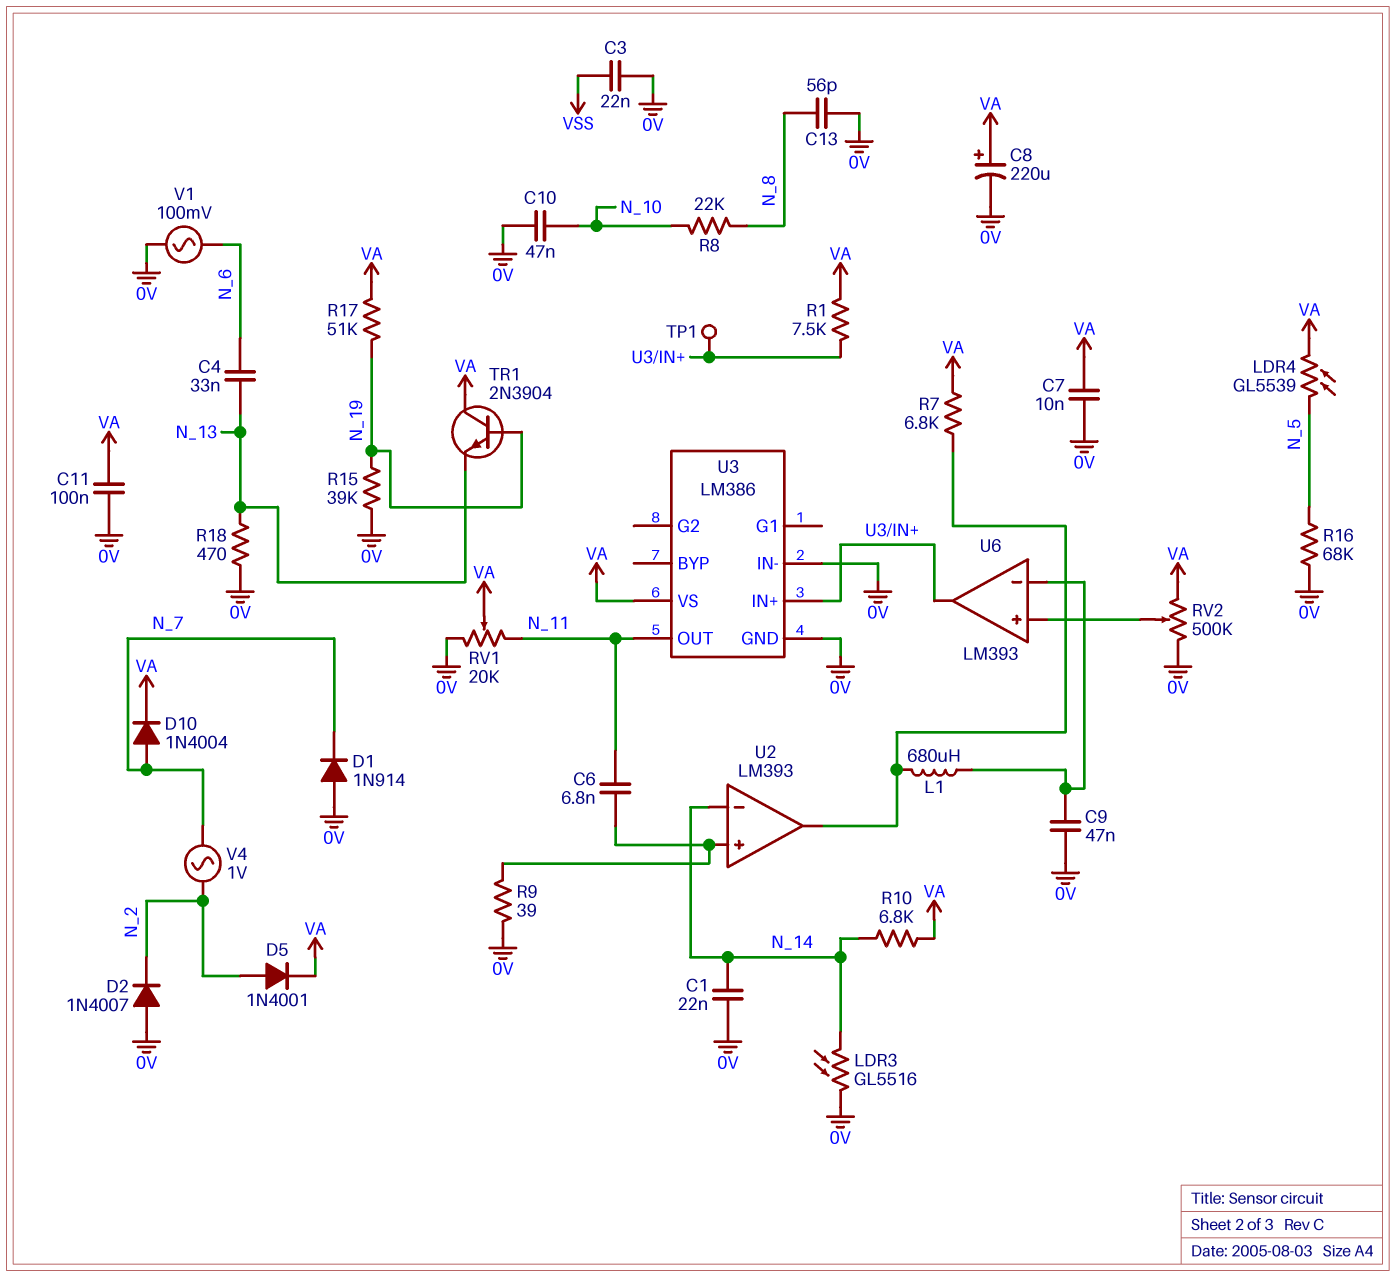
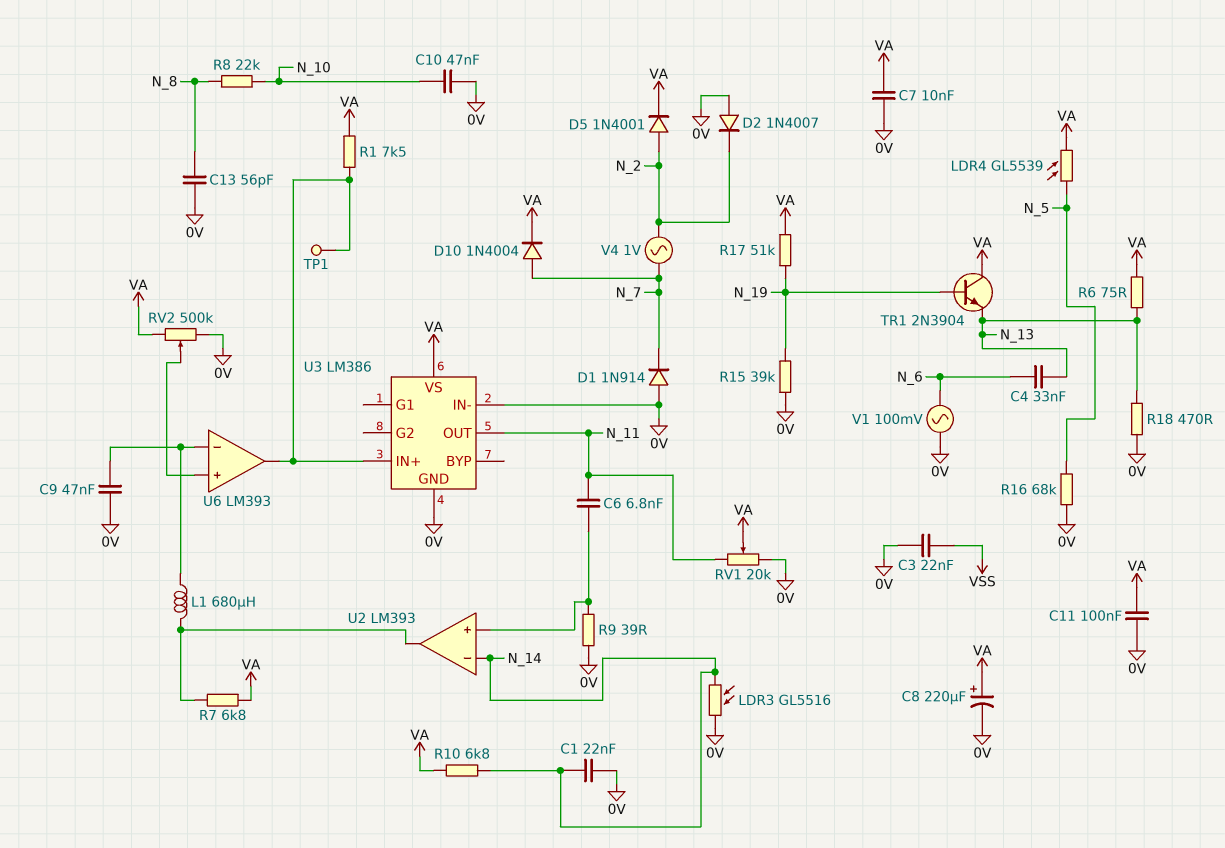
R6: none -> 75 (N_13, VA)

